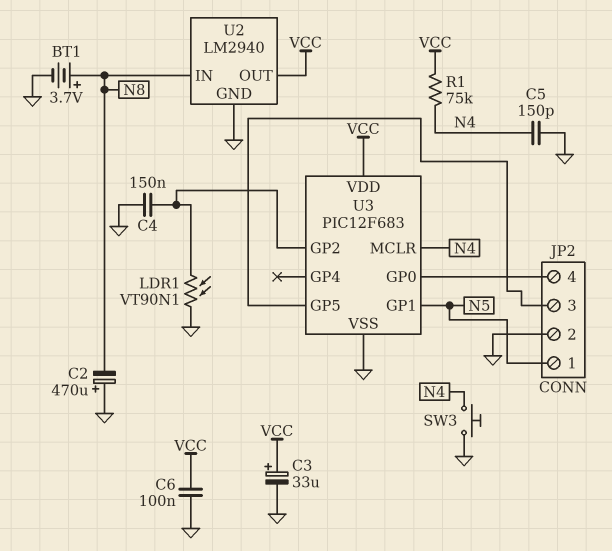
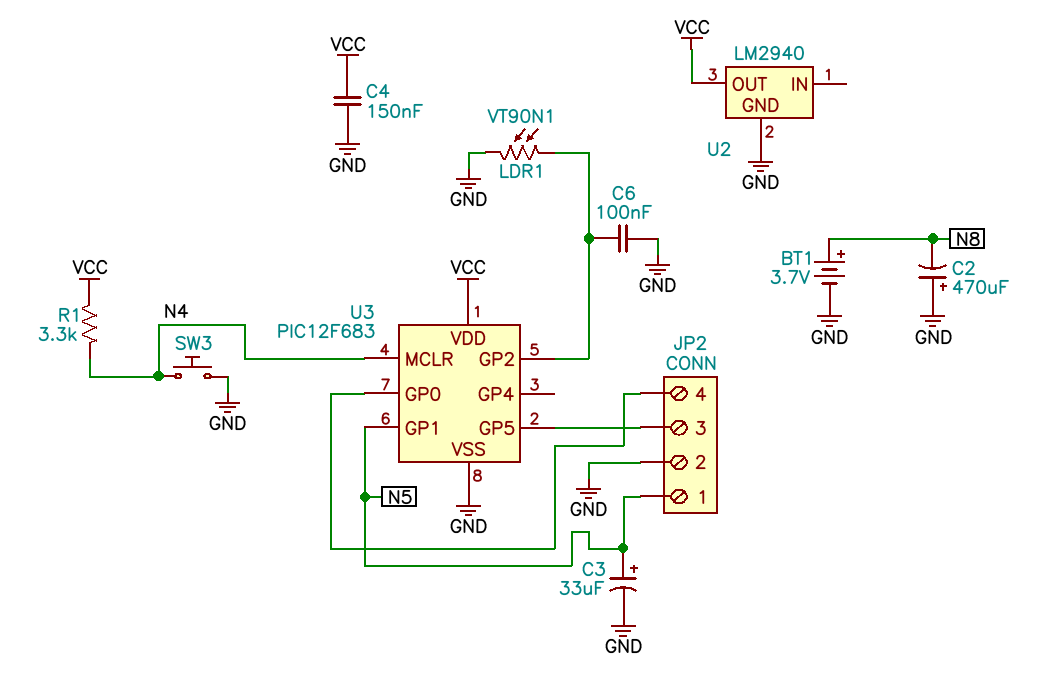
C3: 33uF (plus VCC, minus GND) -> 33uF (plus N5, minus GND)
C4: 150nF (GND, U3/GP2) -> 150nF (GND, VCC)
C5: 150pF (GND, N4) -> none
C6: 100nF (GND, VCC) -> 100nF (GND, U3/GP2)
R1: 75k (N4, VCC) -> 3.3k (N4, VCC)
U2 pin IN: N8 -> none

